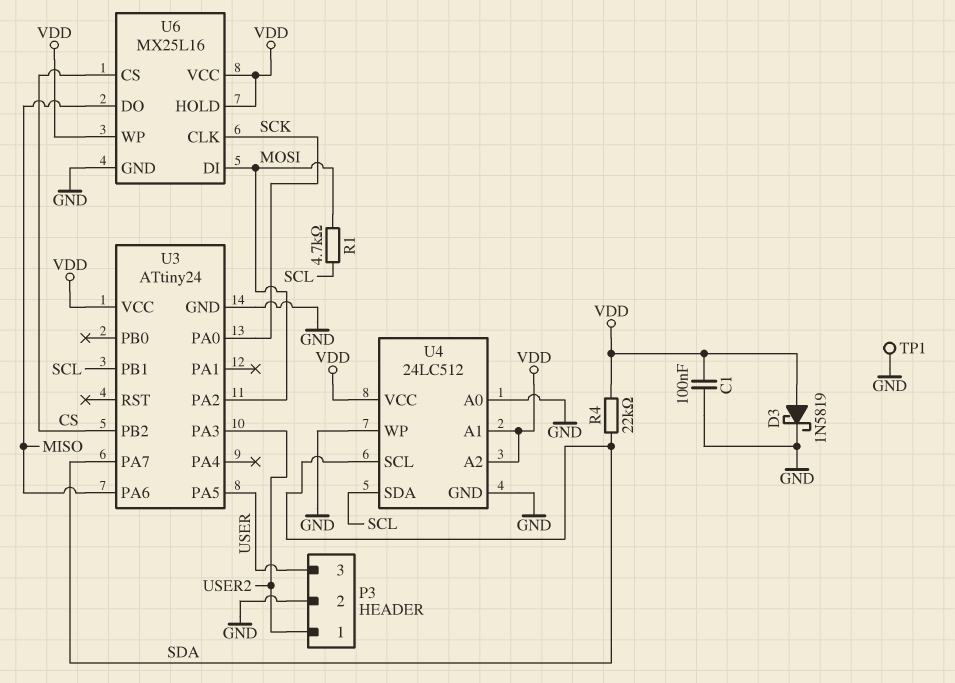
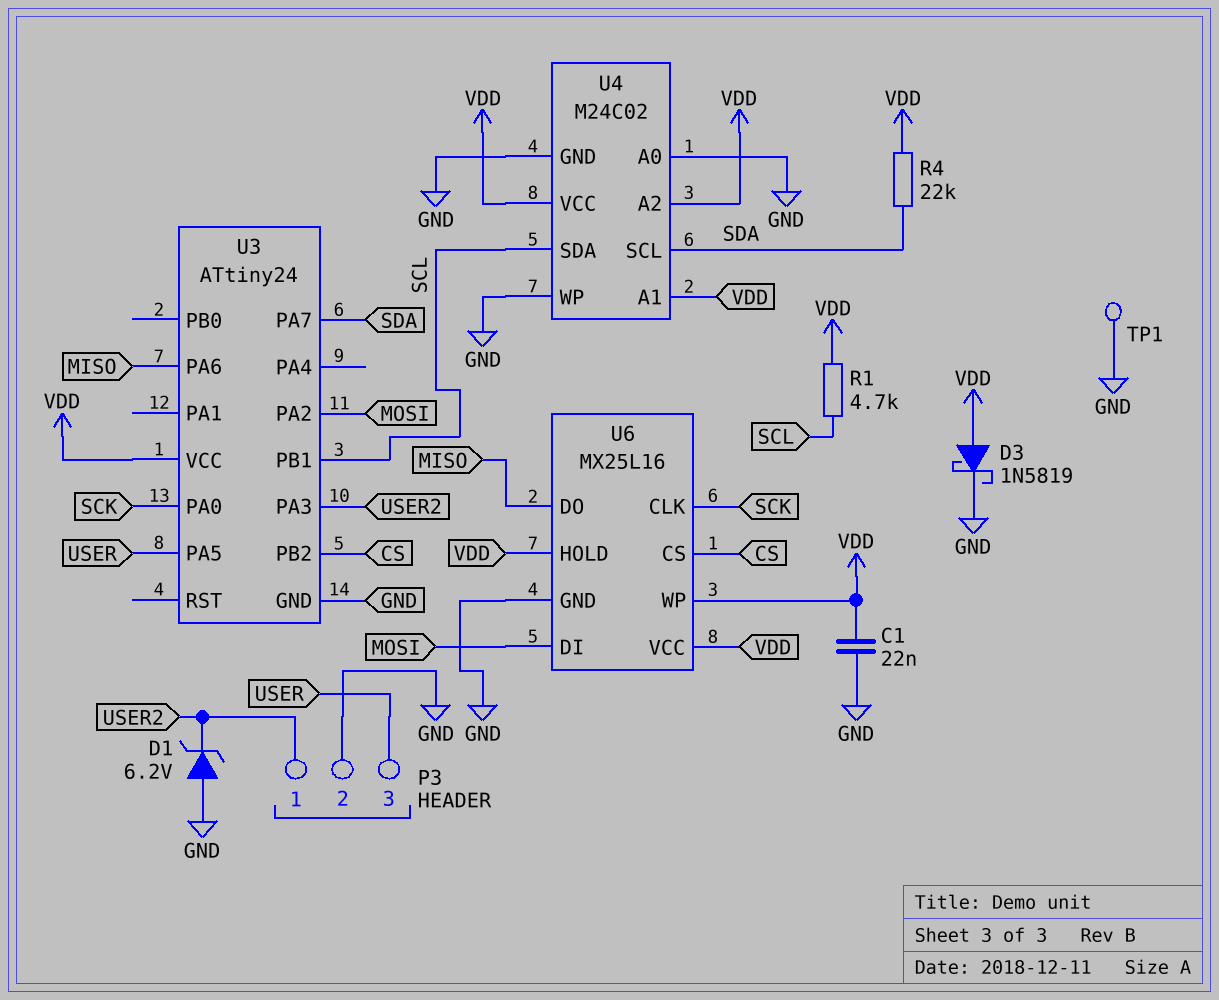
C1: 100nF (GND, VDD) -> 22nF (GND, VDD)
D1: none -> zener 6.2V (A GND, K USER2)
R1: 4.7k (MOSI, SCL) -> 4.7k (SCL, VDD)
U4: 24LC512 -> M24C02

